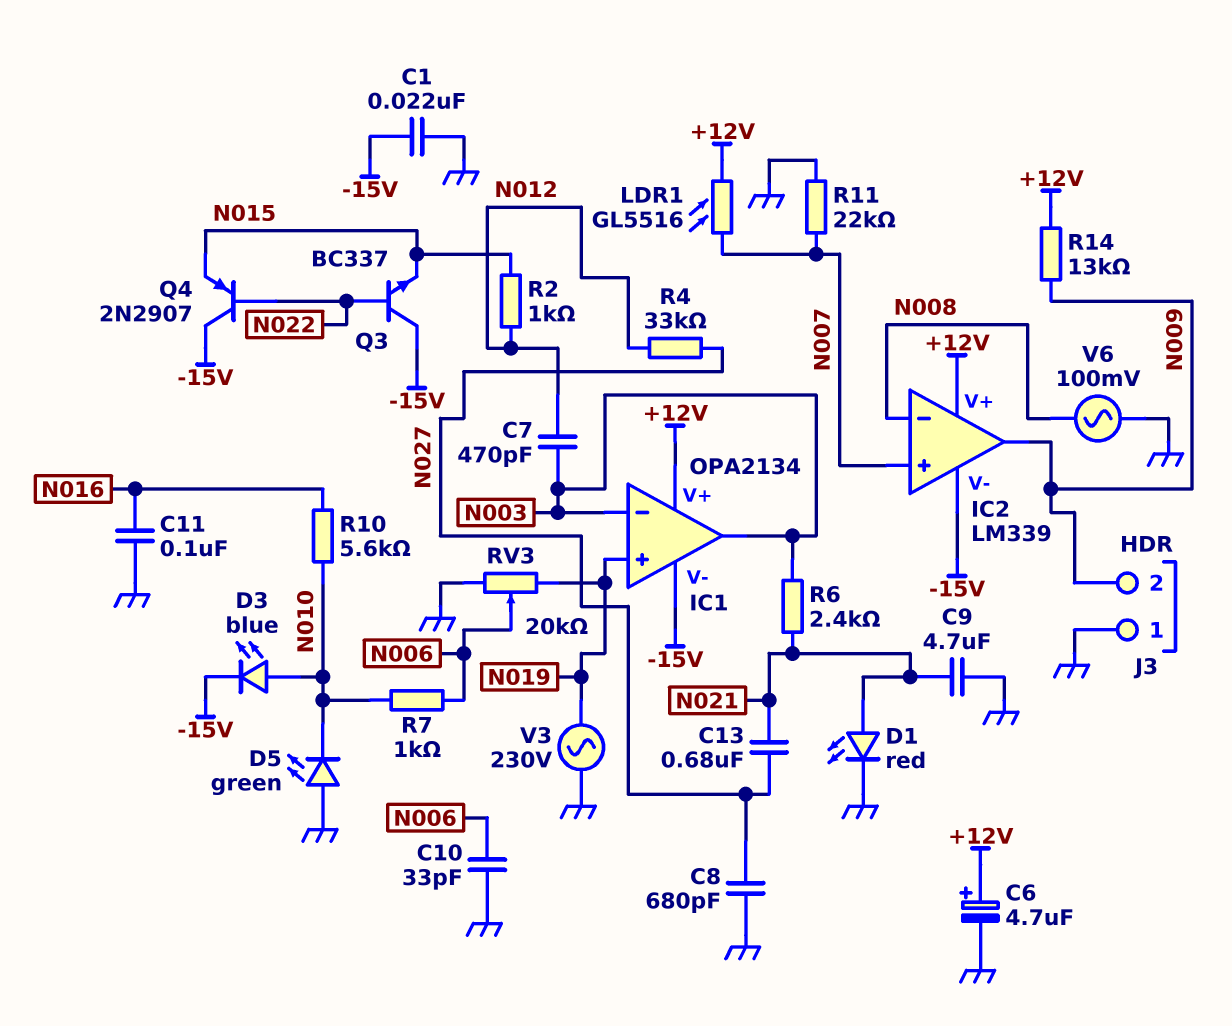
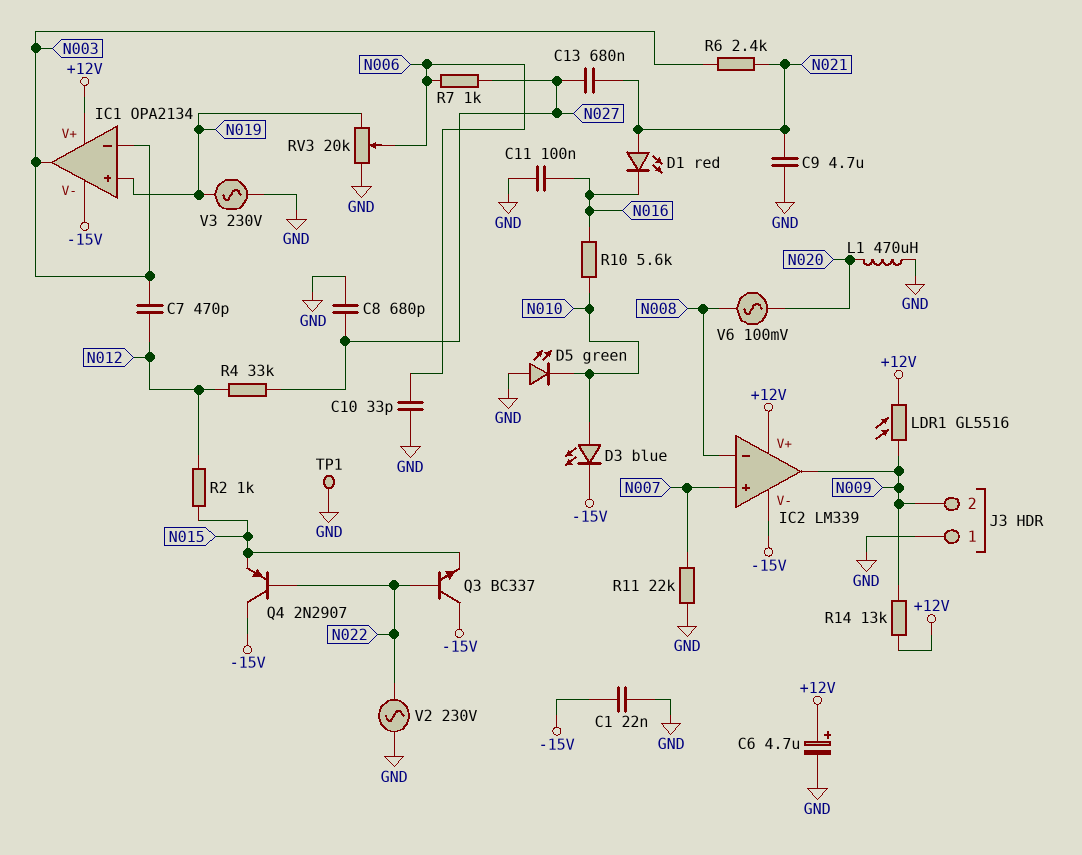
D1: LED red (A N021, K GND) -> LED red (A N021, K N016)
L1: none -> 470uH (GND, N020)
LDR1: GL5516 (+12V, N007) -> GL5516 (+12V, N009)
R7: 1k (N006, N010) -> 1k (N006, N027)
TP1: none -> test point (GND)
V2: none -> AC 230V (GND, N022)
V6: AC 100mV (GND, N008) -> AC 100mV (N008, N020)

